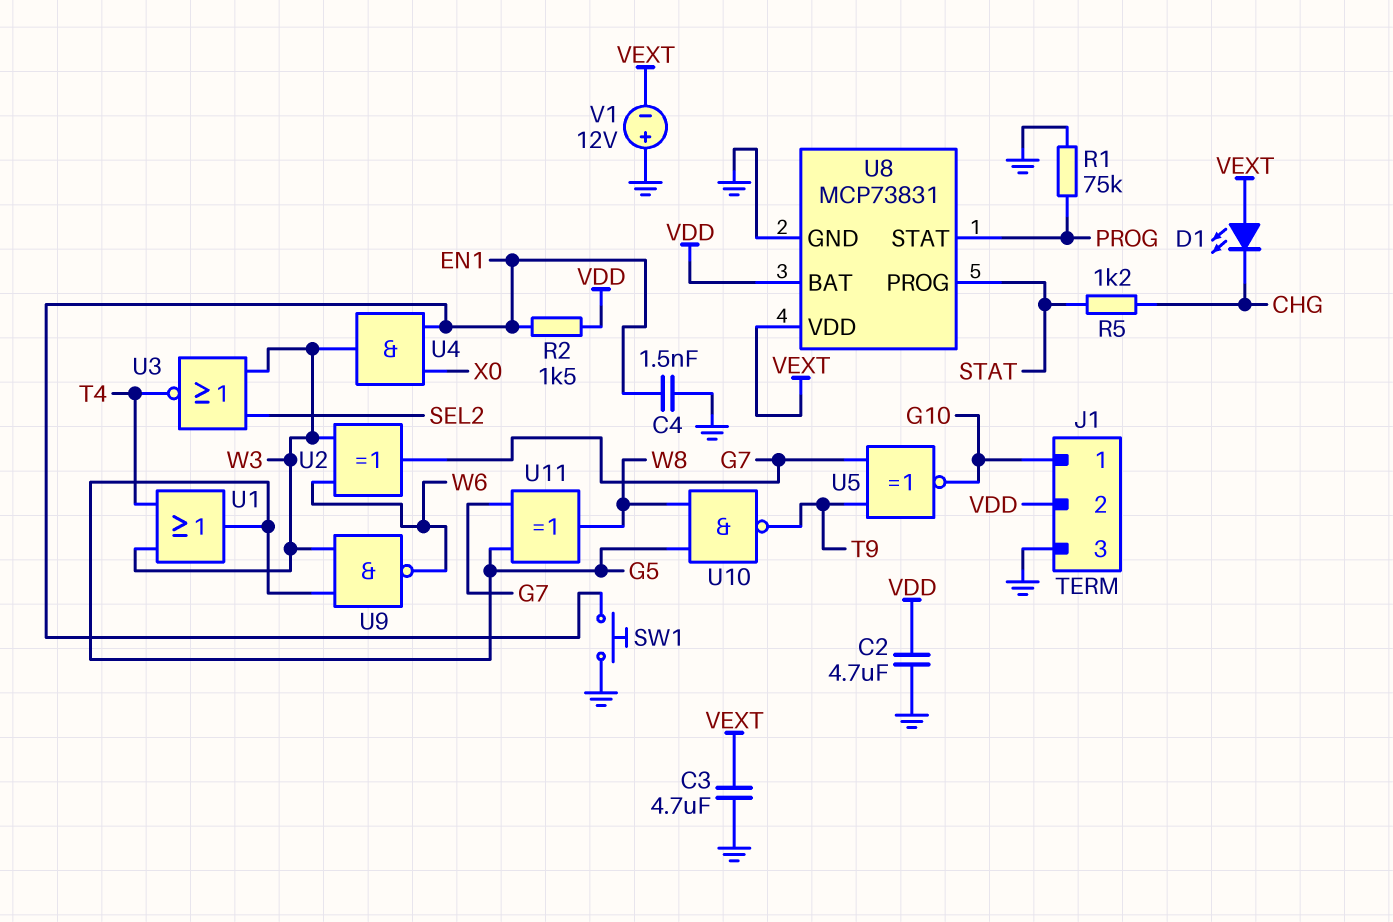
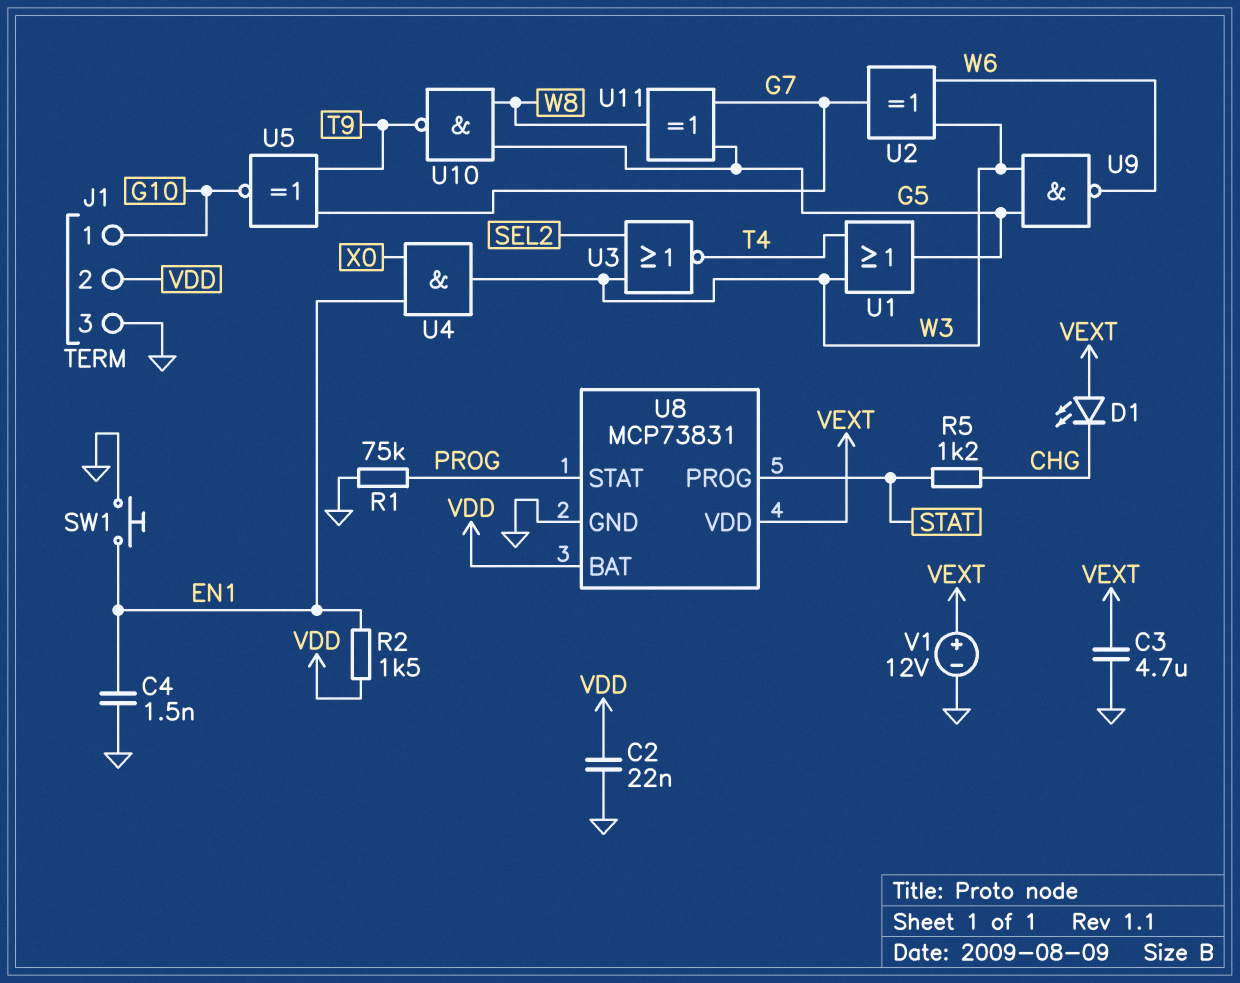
C2: 4.7uF (GND, VDD) -> 22nF (GND, VDD)
V1: 12V (plus GND, minus VEXT) -> 12V (plus VEXT, minus GND)

